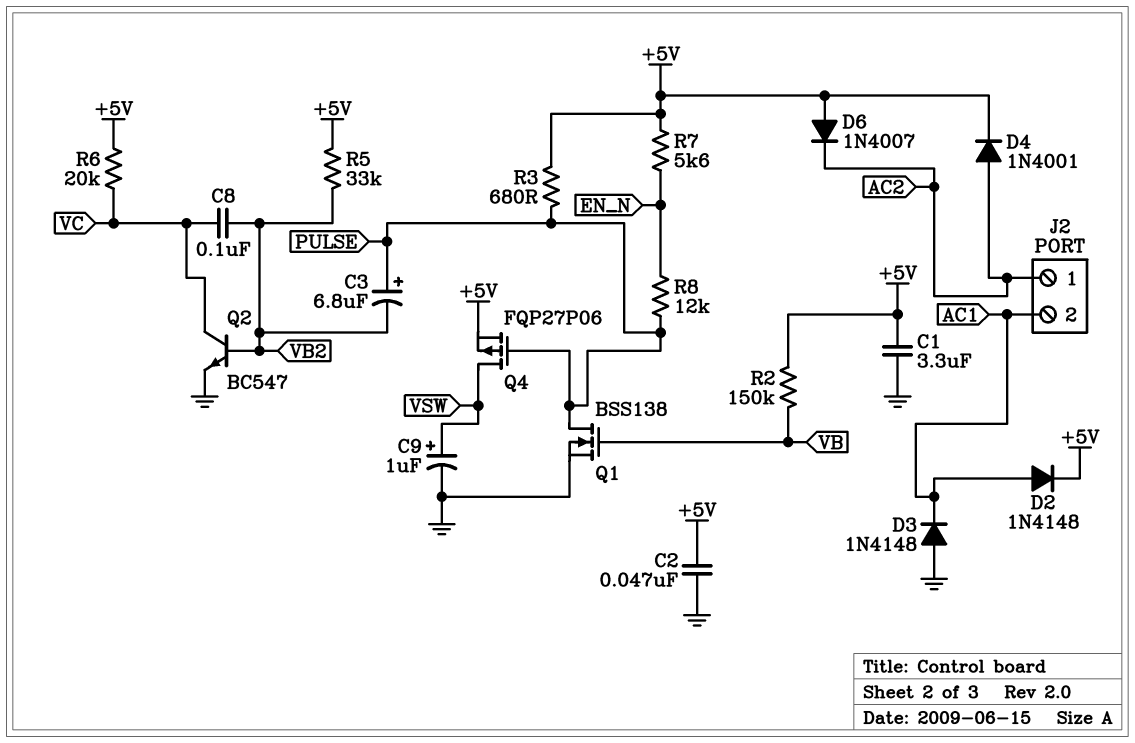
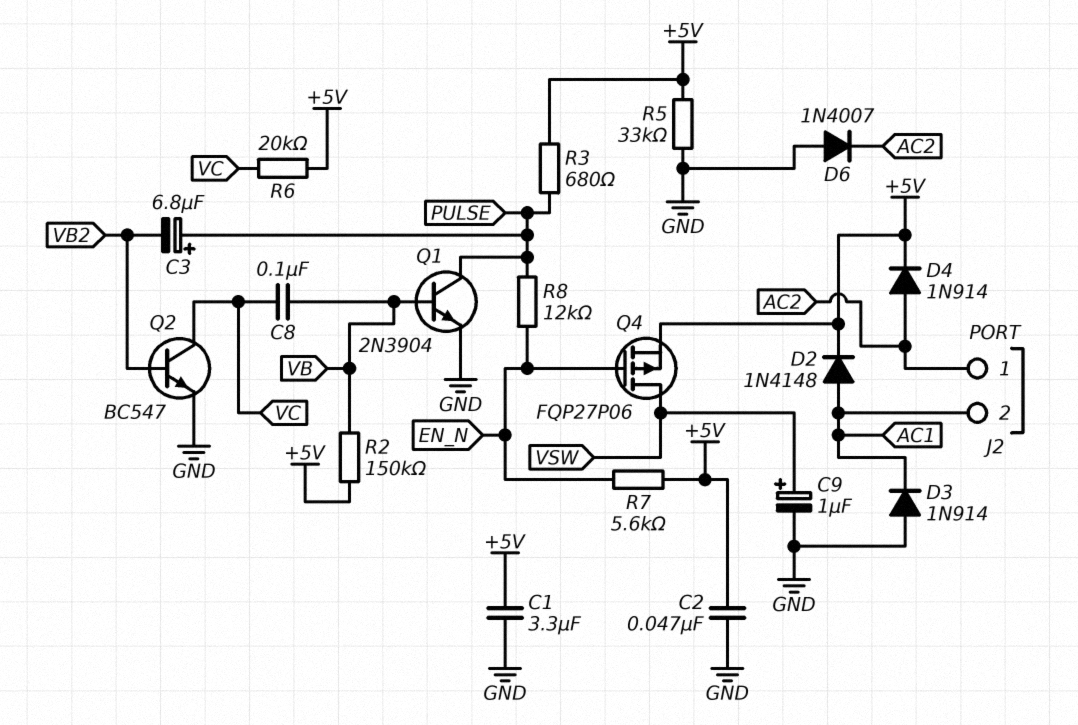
C8: 100nF (VB2, VC) -> 100nF (VB, VC)
D3: diode 1N4148 (A GND, K AC1) -> diode 1N914 (A GND, K AC1)
D4: diode 1N4001 (A AC2, K +5V) -> diode 1N914 (A AC2, K +5V)
D6: diode 1N4007 (A +5V, K AC2) -> diode 1N4007 (A GND, K AC2)
Q1: NMOS BSS138 (G VB, D PULSE, S GND) -> NPN 2N3904 (B VB, C PULSE, E GND)
Q4: PMOS FQP27P06 (G PULSE, D VSW, S +5V) -> PMOS FQP27P06 (G EN_N, D VSW, S +5V)
R5: 33k (+5V, VB2) -> 33k (+5V, GND)

